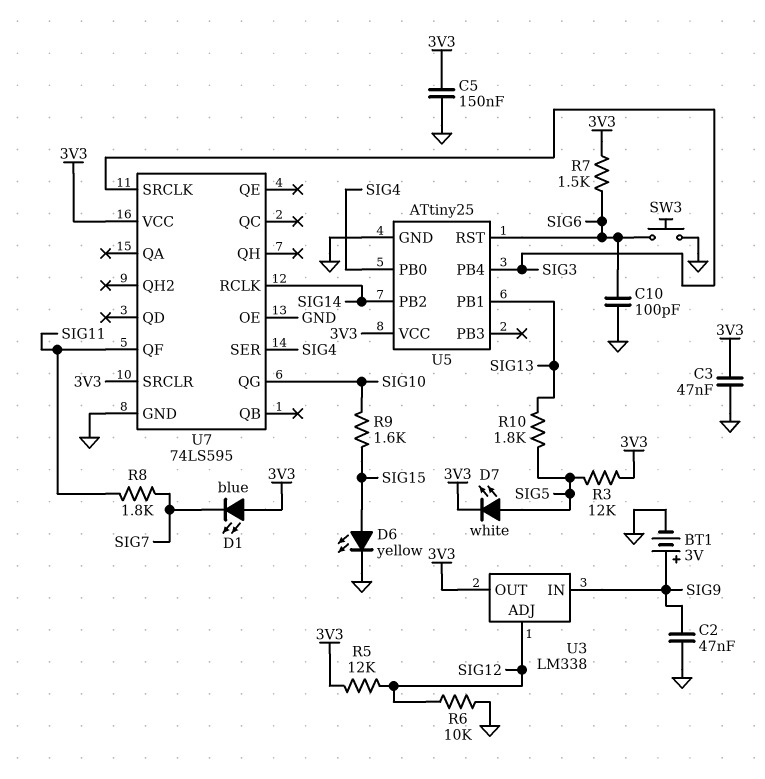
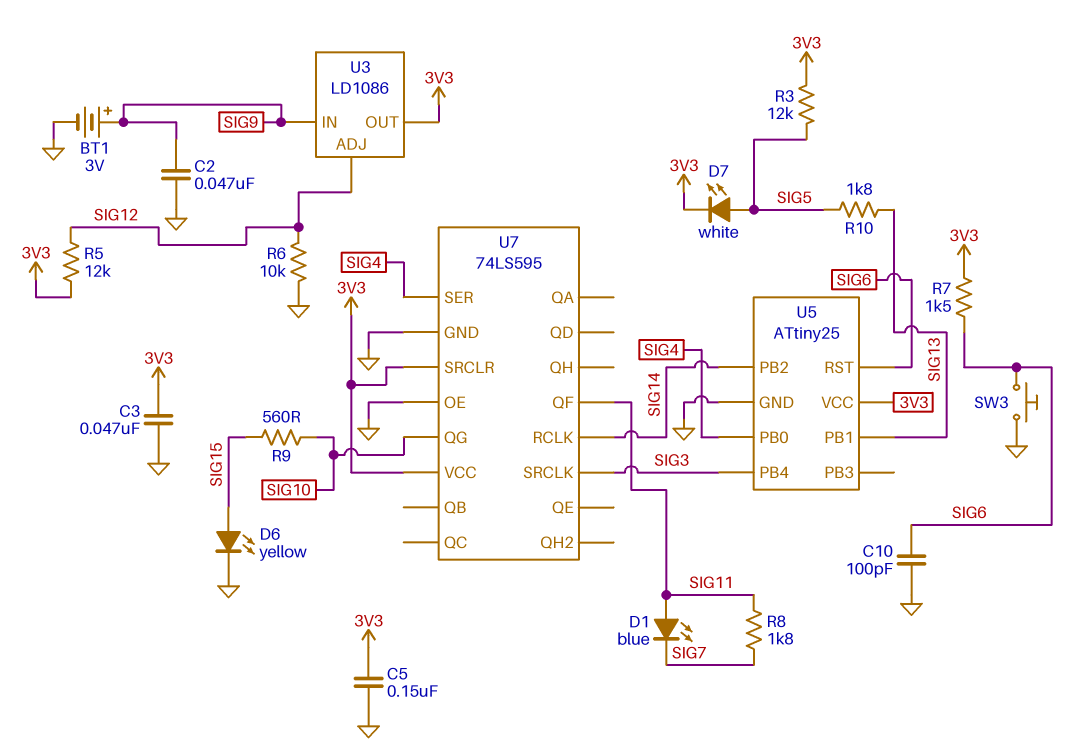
D1: LED blue (A 3V3, K SIG7) -> LED blue (A SIG11, K SIG7)
R9: 1.6k (SIG10, SIG15) -> 560 (SIG10, SIG15)
U3: LM338 -> LD1086

